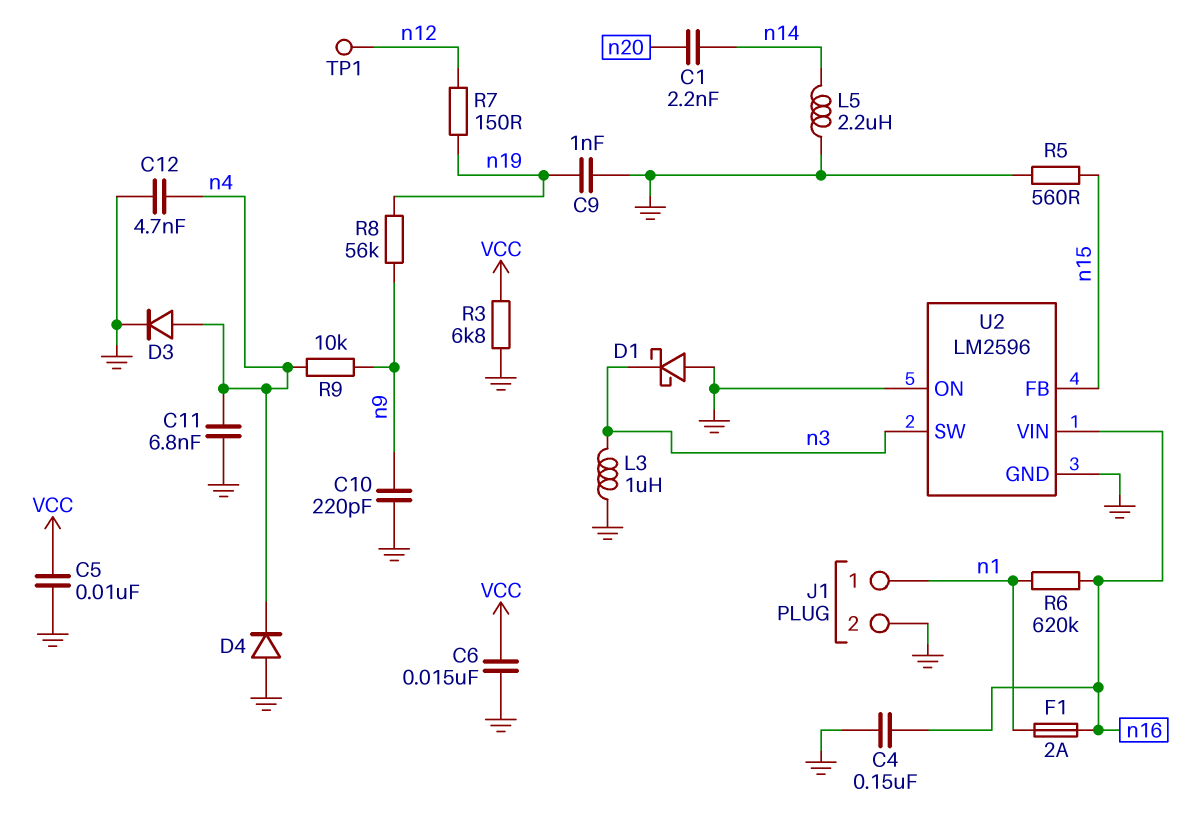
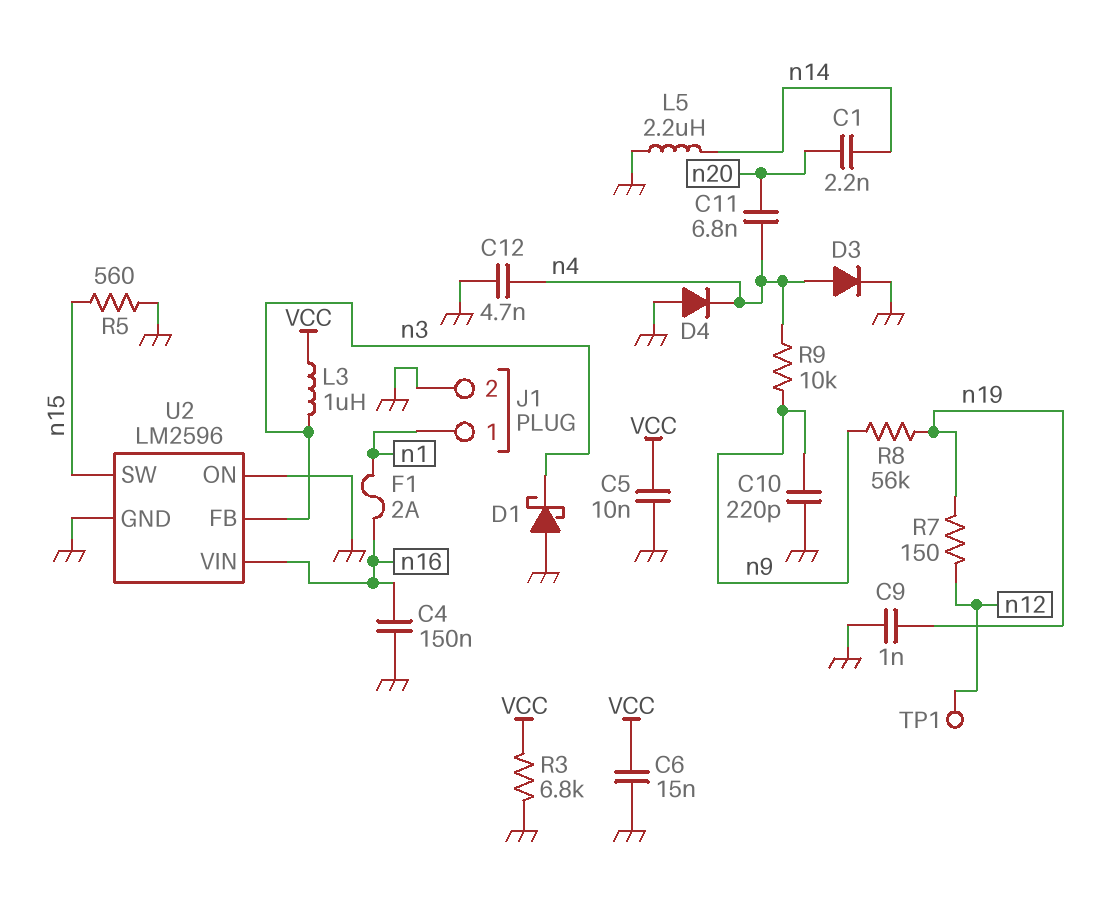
C11: 6.8nF (GND, n4) -> 6.8nF (n4, n20)
L3: 1uH (GND, n3) -> 1uH (VCC, n3)
R6: 620k (n1, n16) -> none
U2 pin FB: n15 -> n3
U2 pin SW: n3 -> n15

